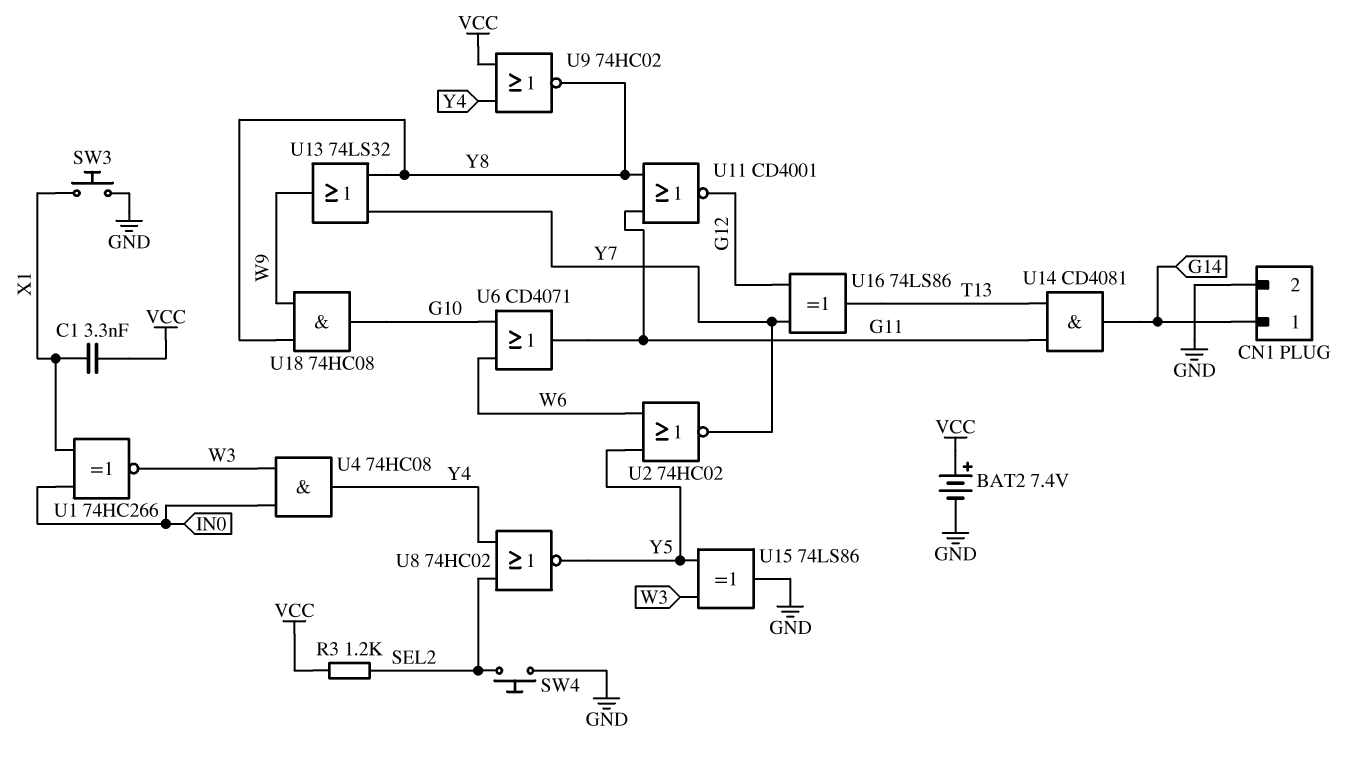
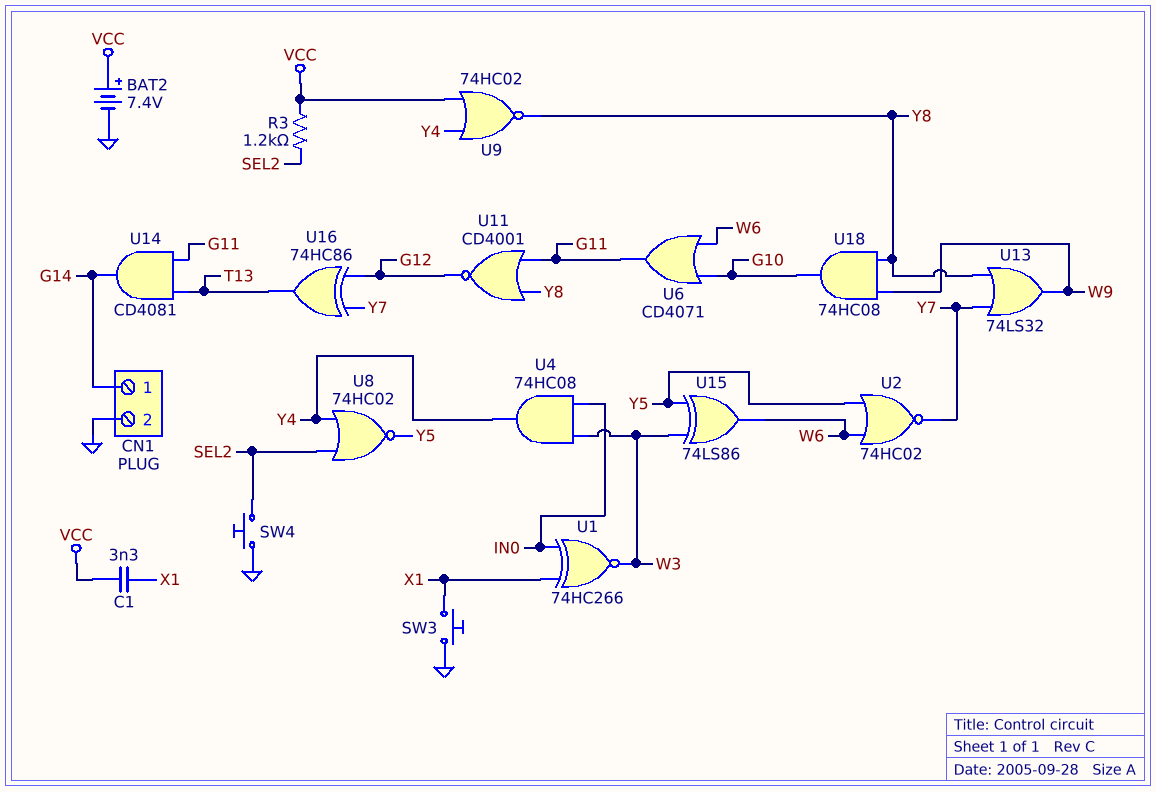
U15: XOR 74LS86 (in W3, in Y5, out GND) -> XOR 74LS86 (in W3, in Y5, out W6)
U16: XOR 74LS86 (in G12, in Y7, out T13) -> XOR 74HC86 (in G12, in Y7, out T13)

